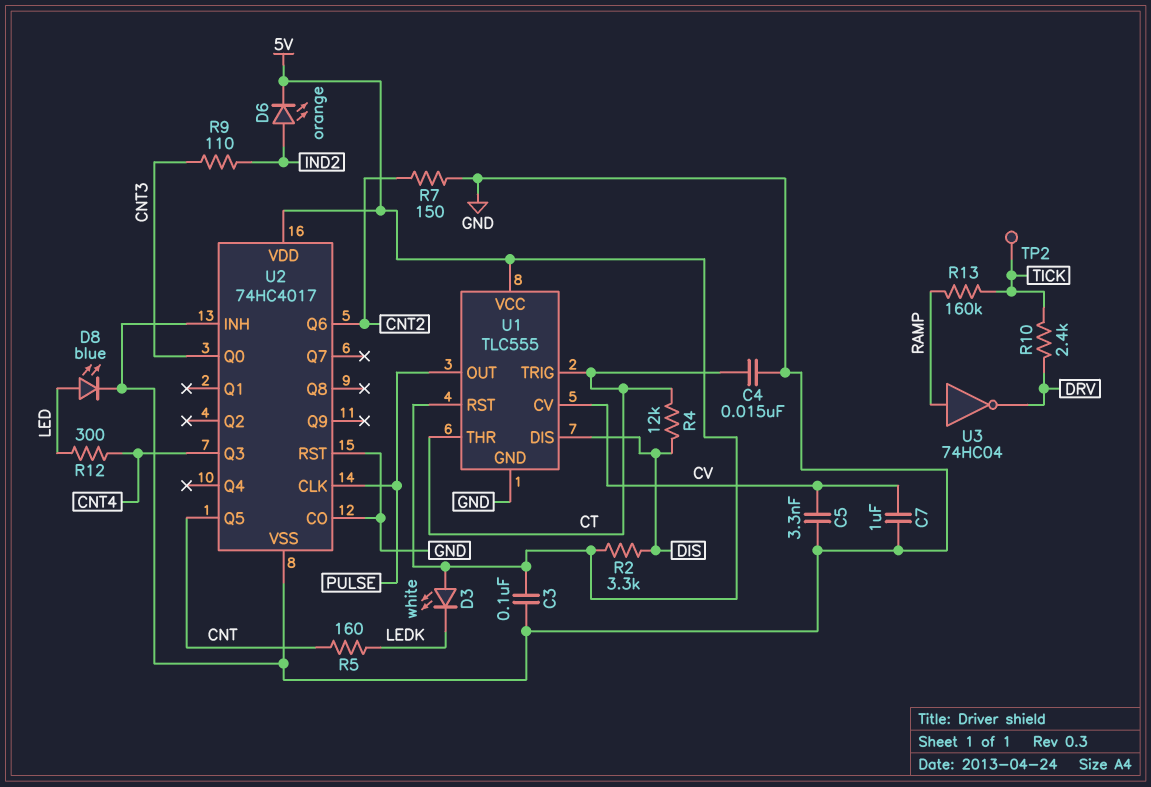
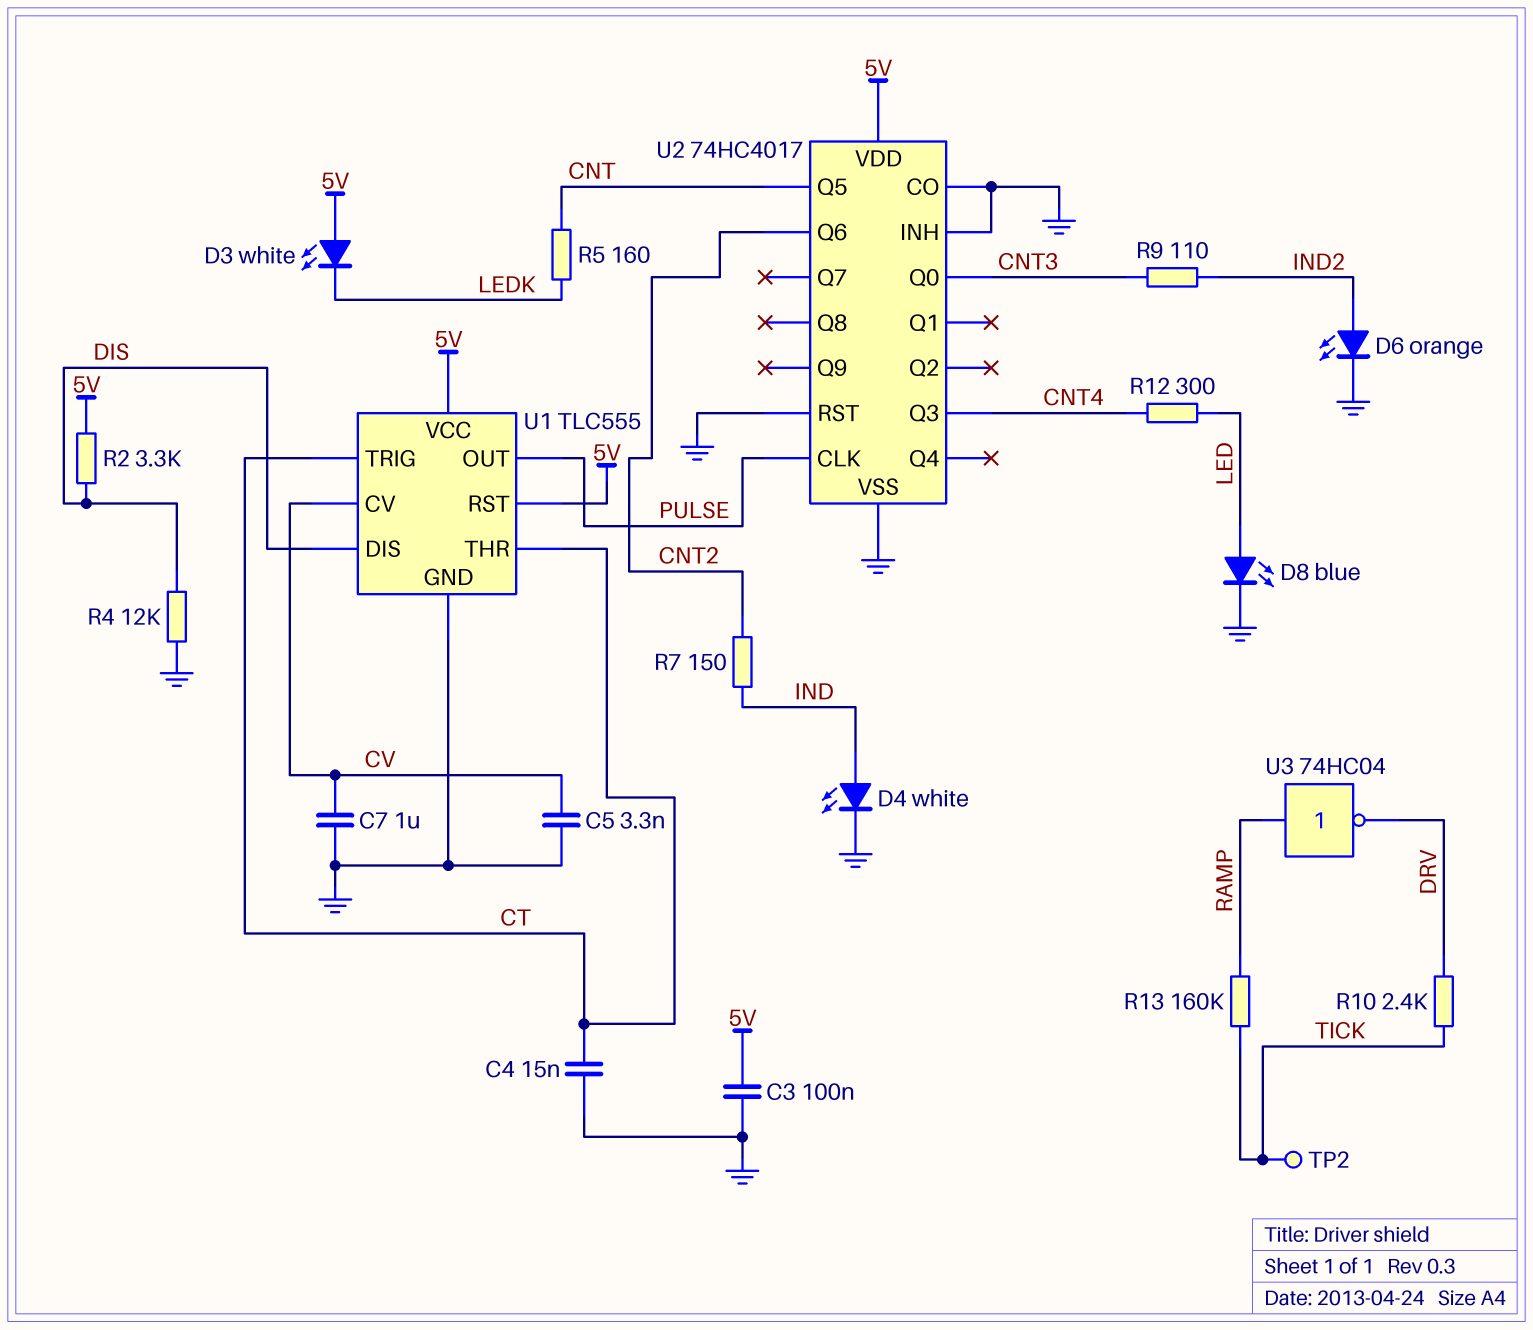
D4: none -> LED white (A IND, K GND)
D6: LED orange (A IND2, K 5V) -> LED orange (A IND2, K GND)
R4: 12k (CT, DIS) -> 12k (DIS, GND)
R7: 150 (CNT2, GND) -> 150 (CNT2, IND)

